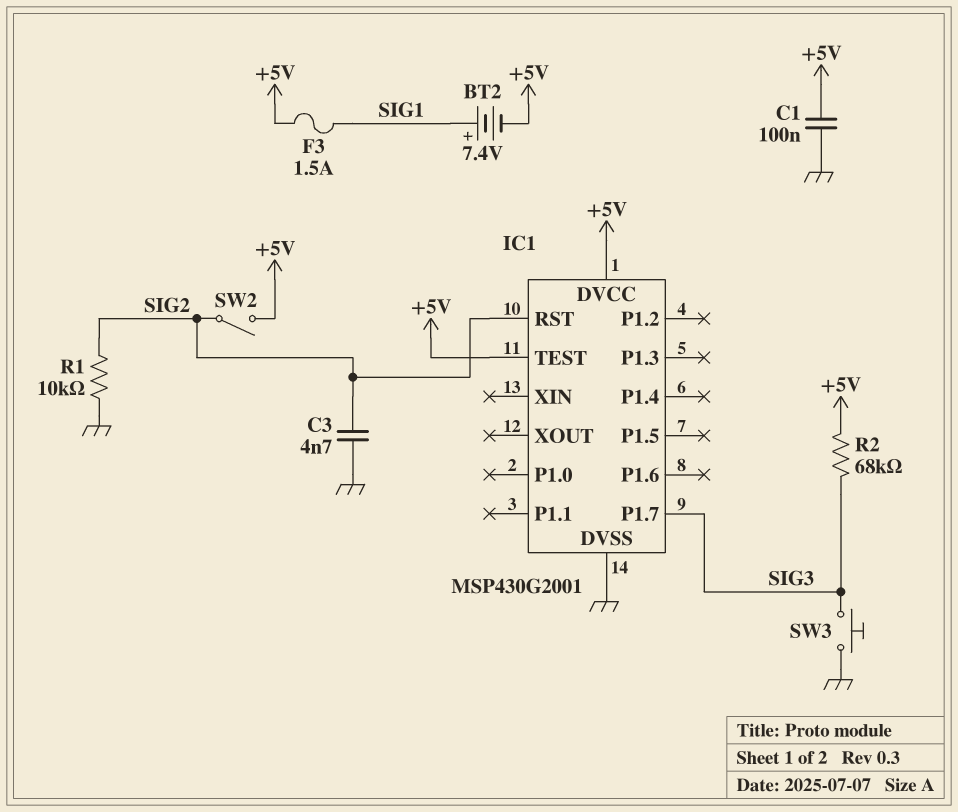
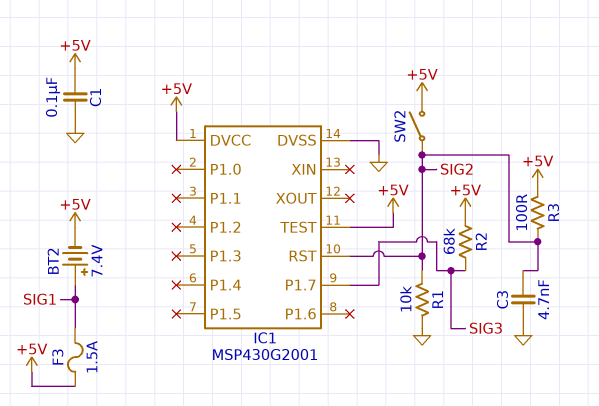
R3: none -> 100 (+5V, SIG2)
SW3: button (GND, SIG3) -> none

